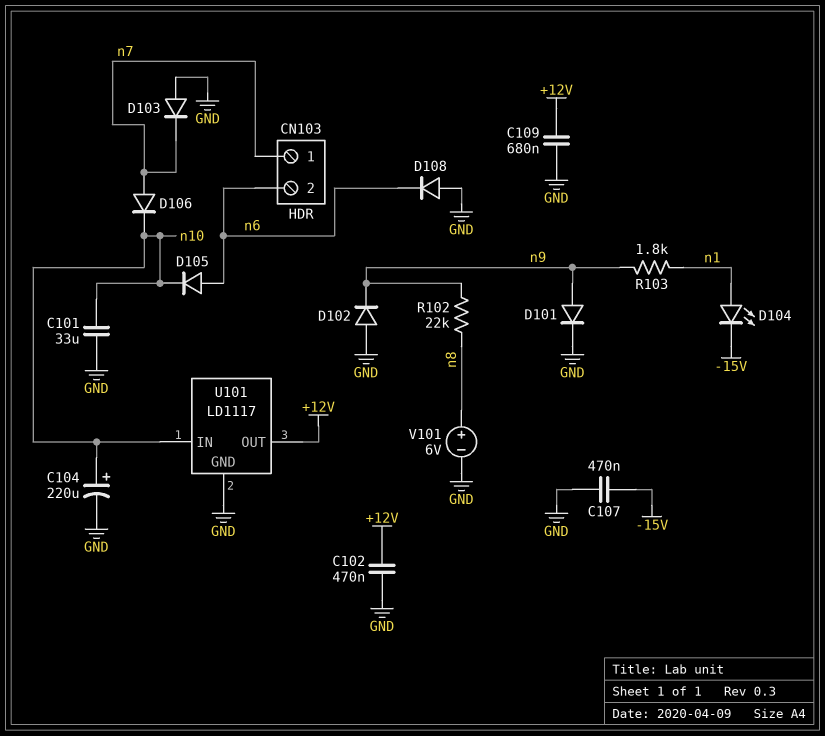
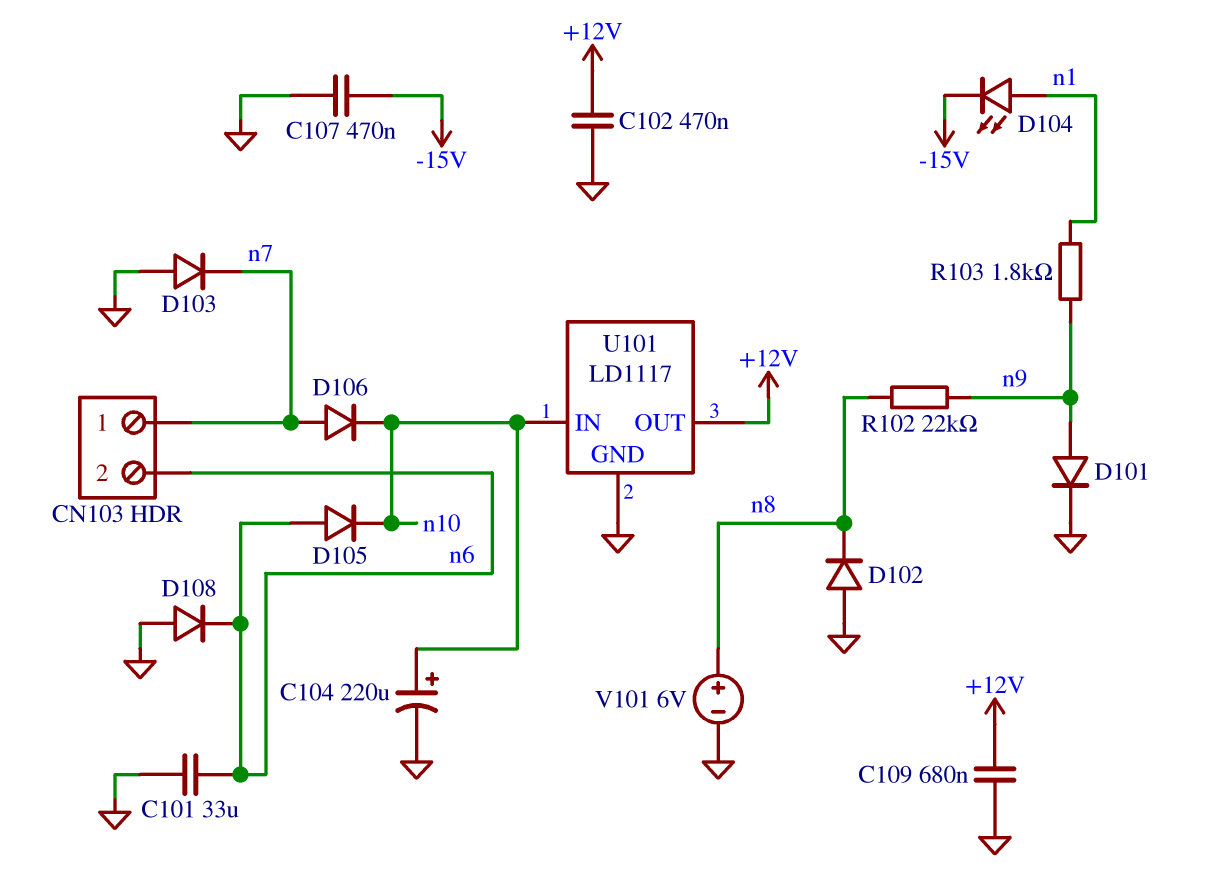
C101: 33uF (GND, n10) -> 33uF (GND, n6)
D102: diode (A GND, K n9) -> diode (A GND, K n8)

